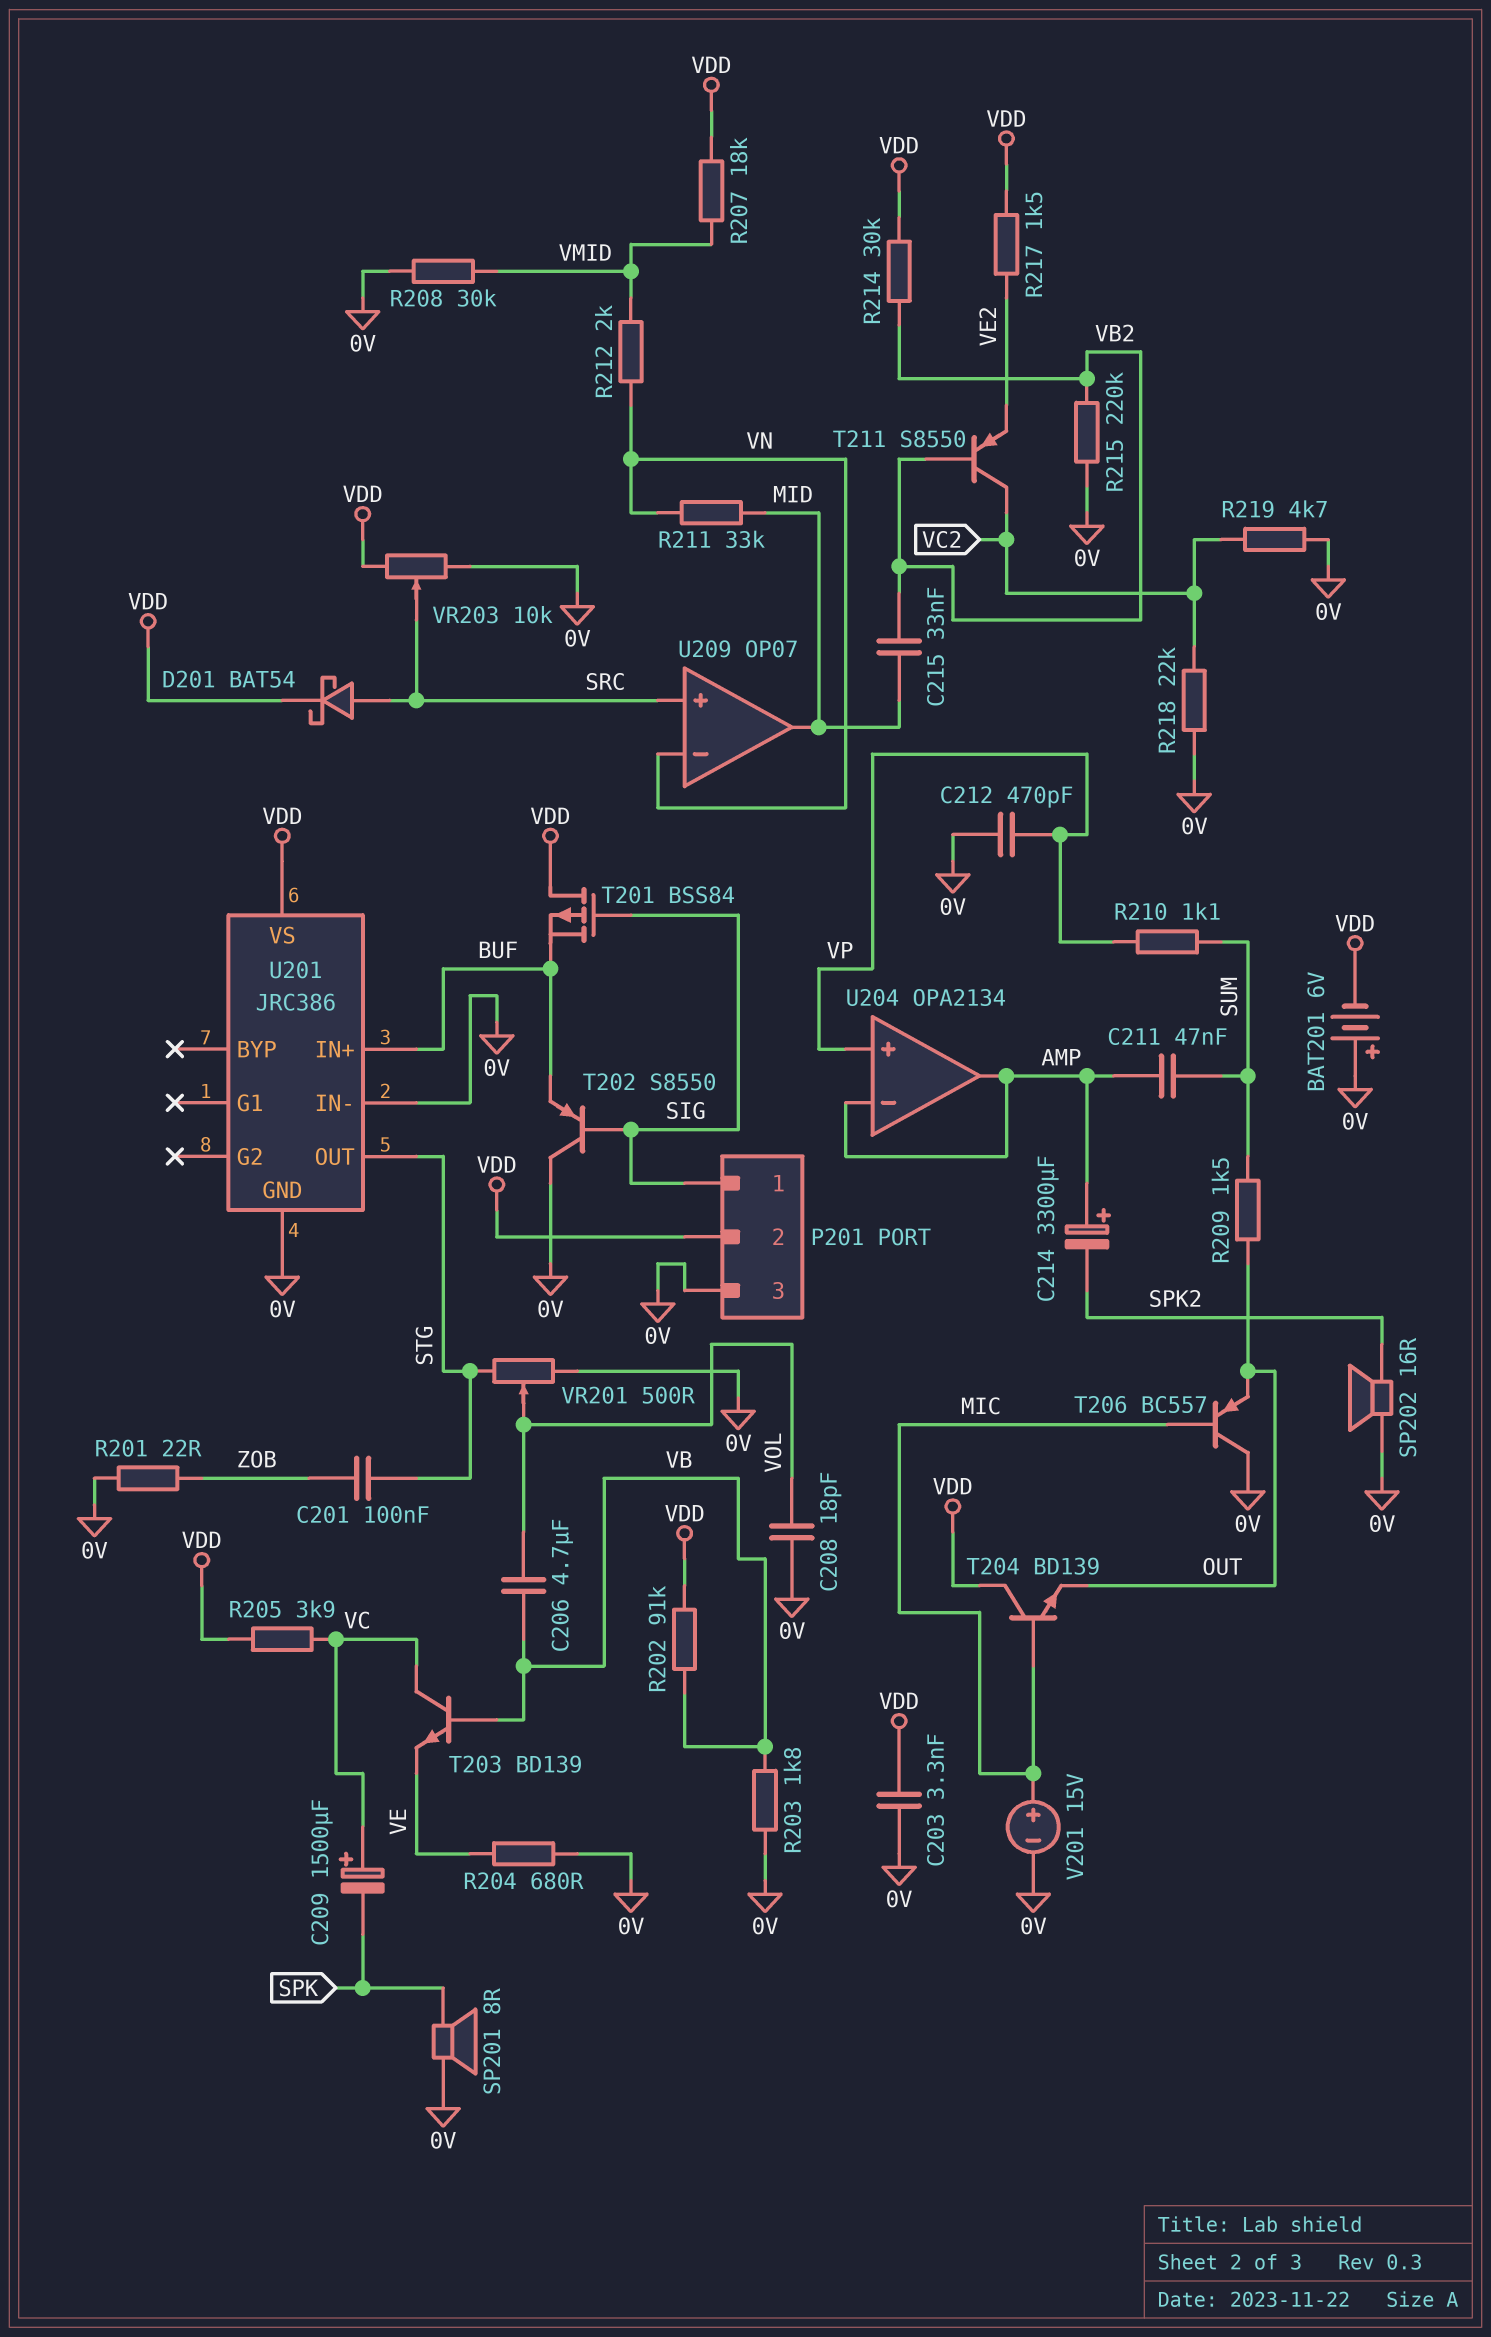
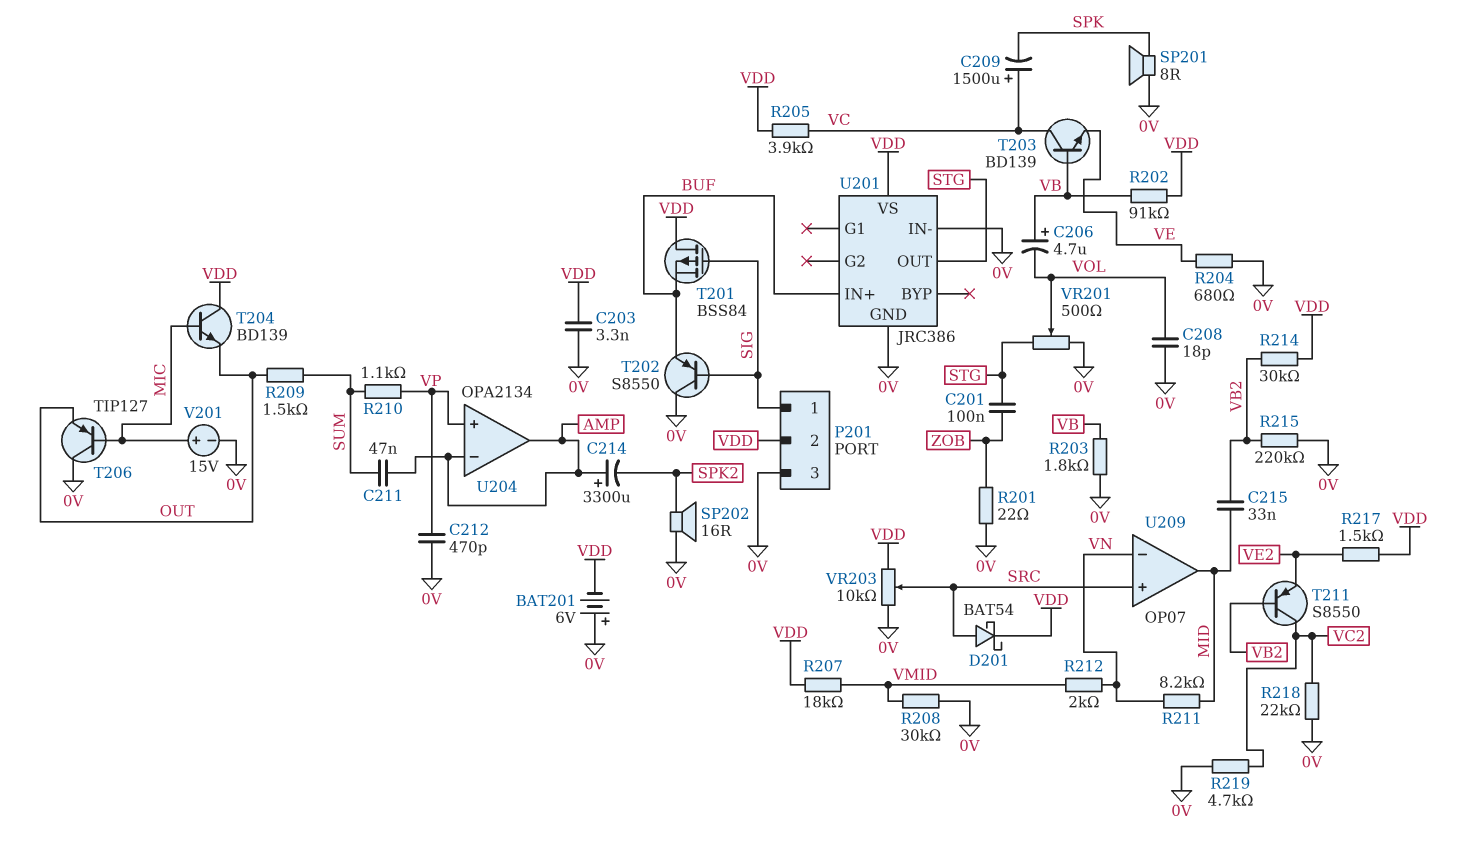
C206: 4.7uF (VB, VOL) -> 4.7uF (plus VB, minus VOL)
R211: 33k (MID, VN) -> 8.2k (MID, VN)
T206: PNP BC557 (B MIC, C 0V, E OUT) -> PNP TIP127 (B MIC, C 0V, E OUT)

